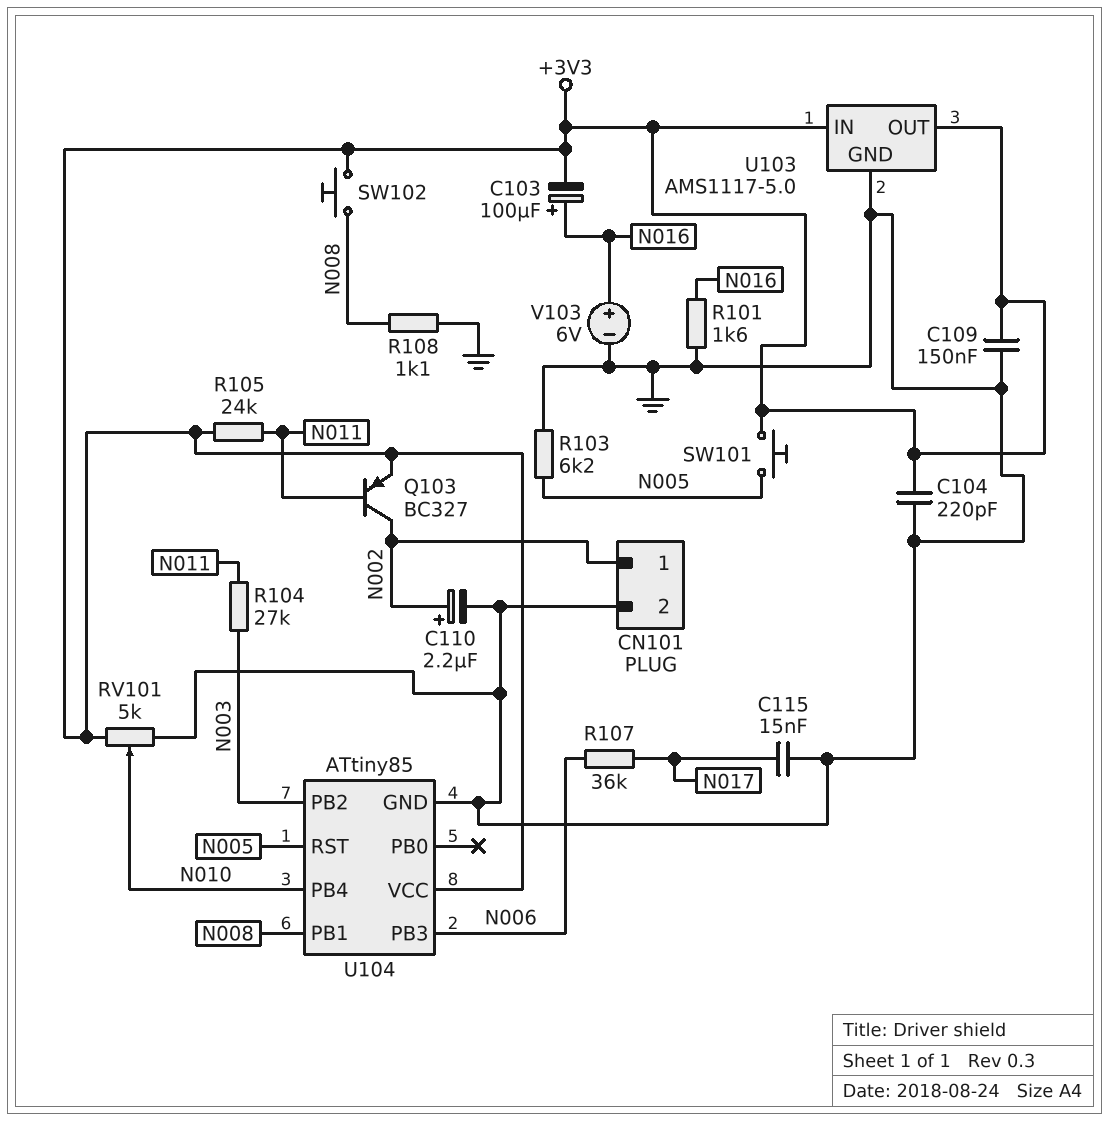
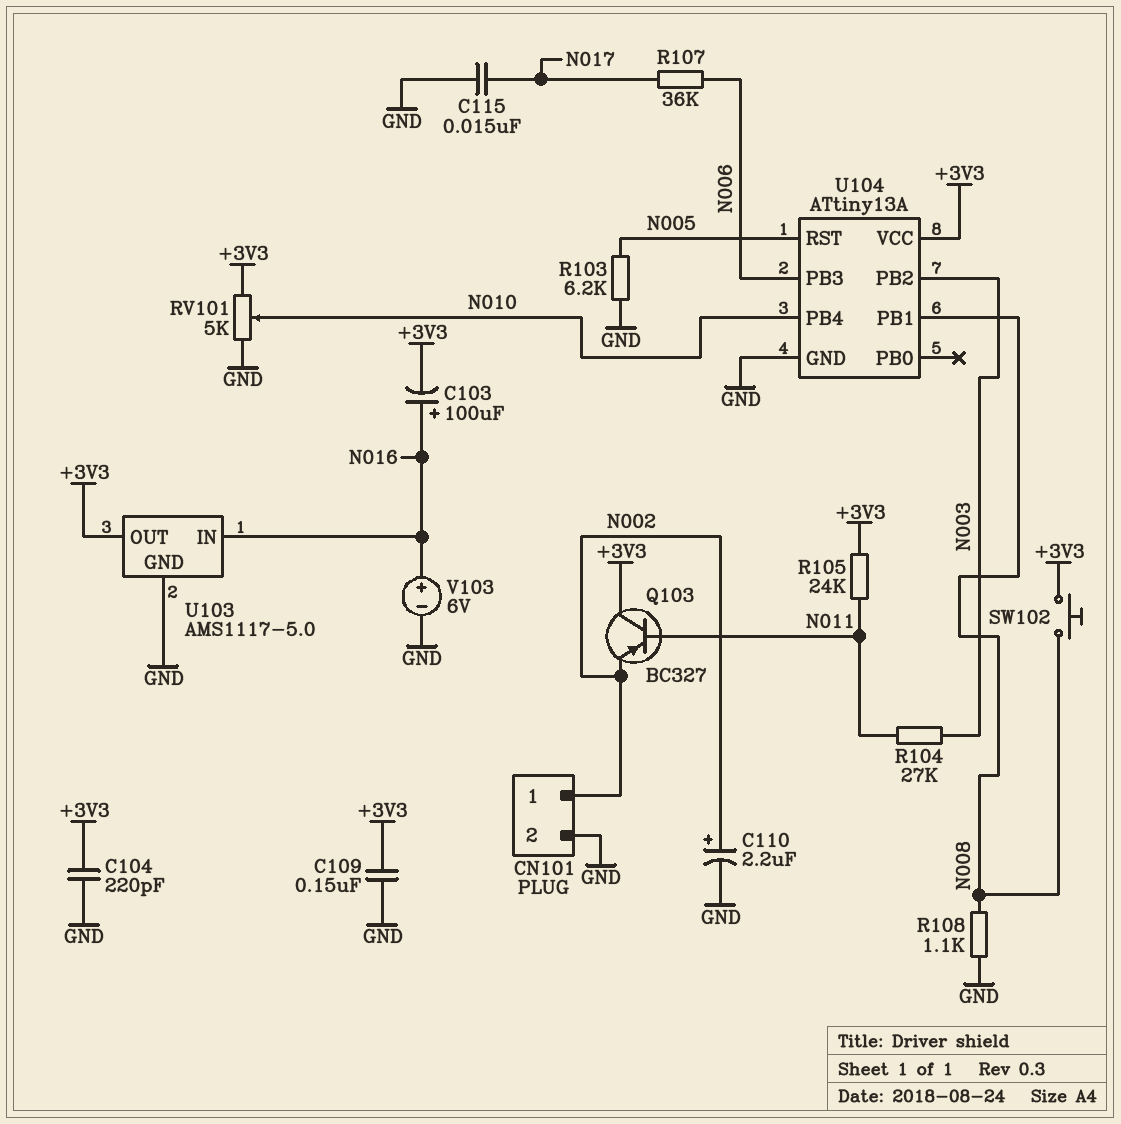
Q103: PNP BC327 (B N011, C N002, E +3V3) -> PNP BC327 (B N011, C +3V3, E N002)
R101: 1.6k (GND, N016) -> none
SW101: button (+3V3, N005) -> none
U103 pin IN: +3V3 -> N016
U104: ATtiny85 -> ATtiny13A

